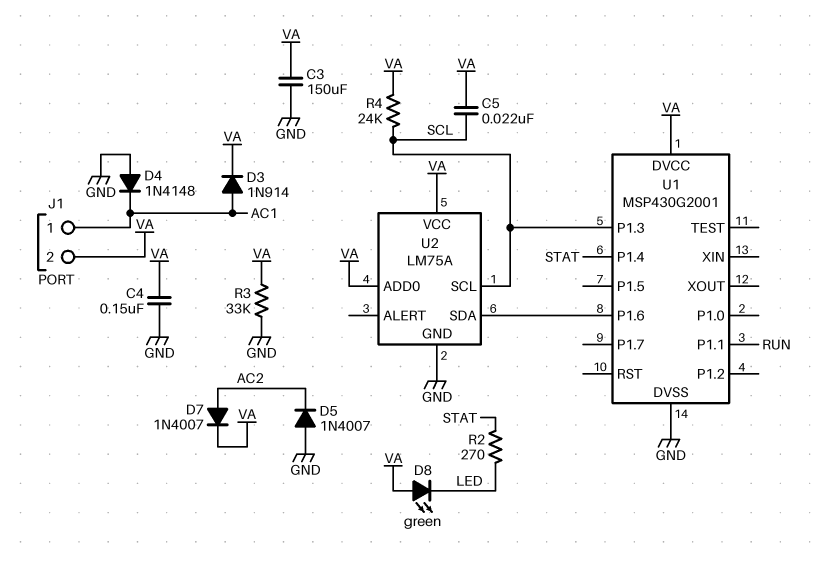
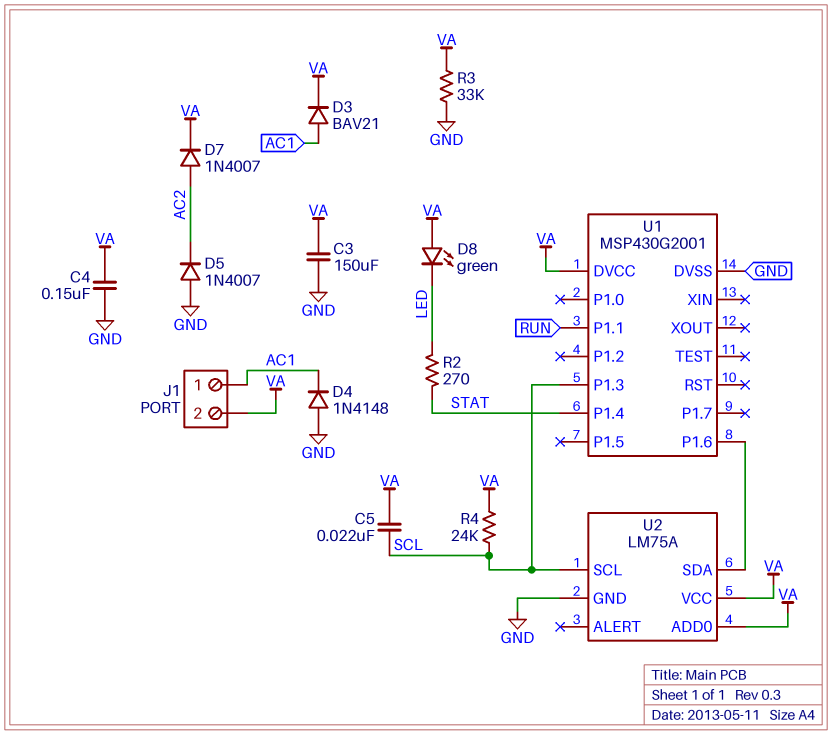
D3: diode 1N914 (A AC1, K VA) -> diode BAV21 (A AC1, K VA)

